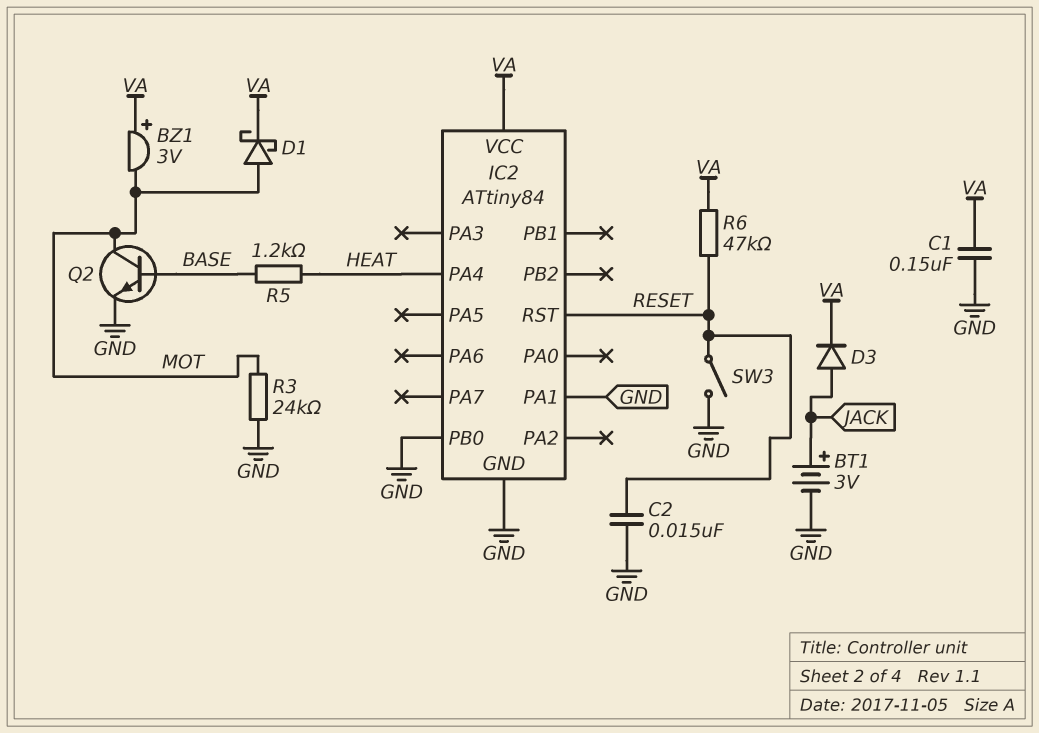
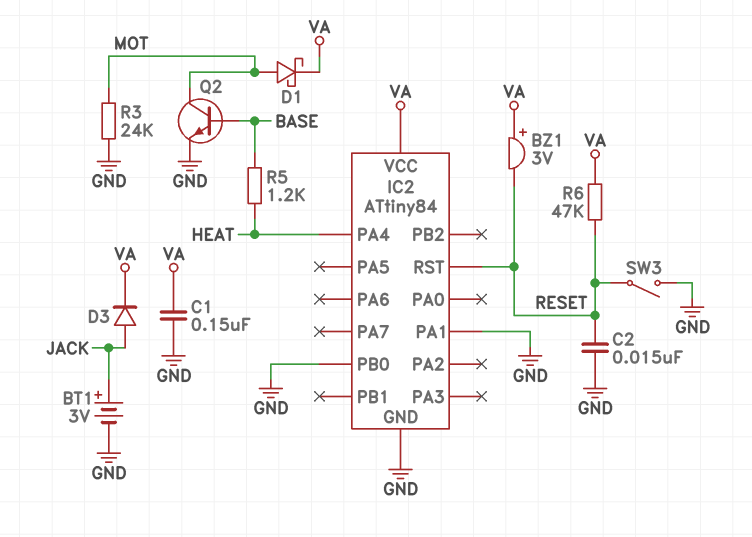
BZ1: buzzer 3V (plus VA, minus MOT) -> buzzer 3V (plus VA, minus RESET)

